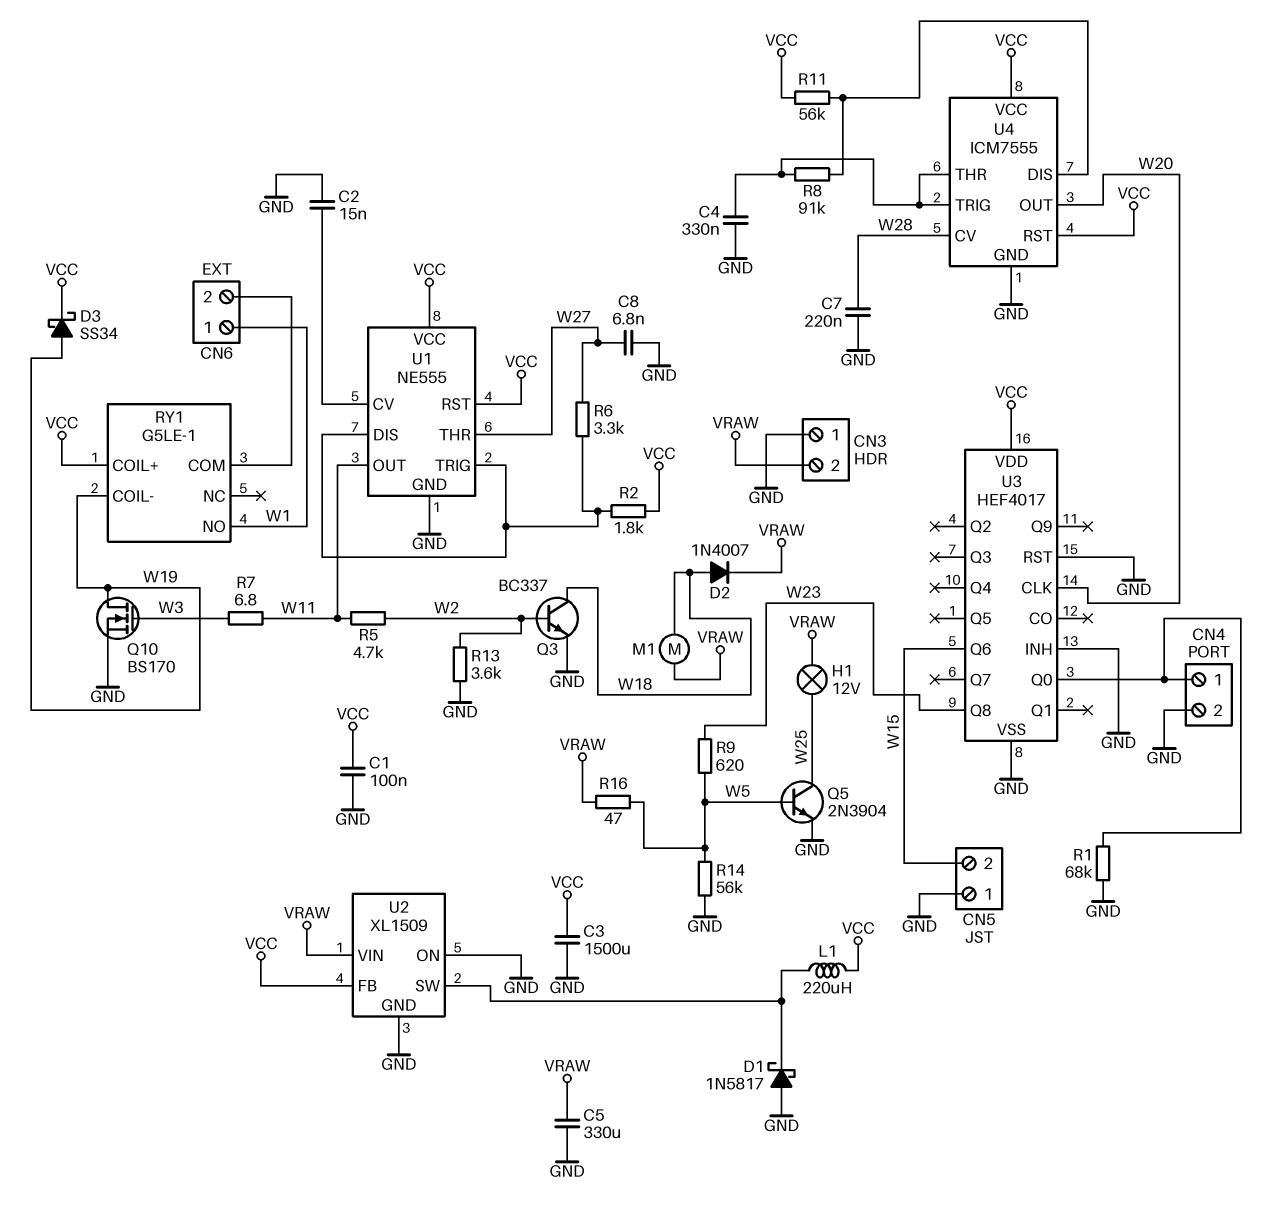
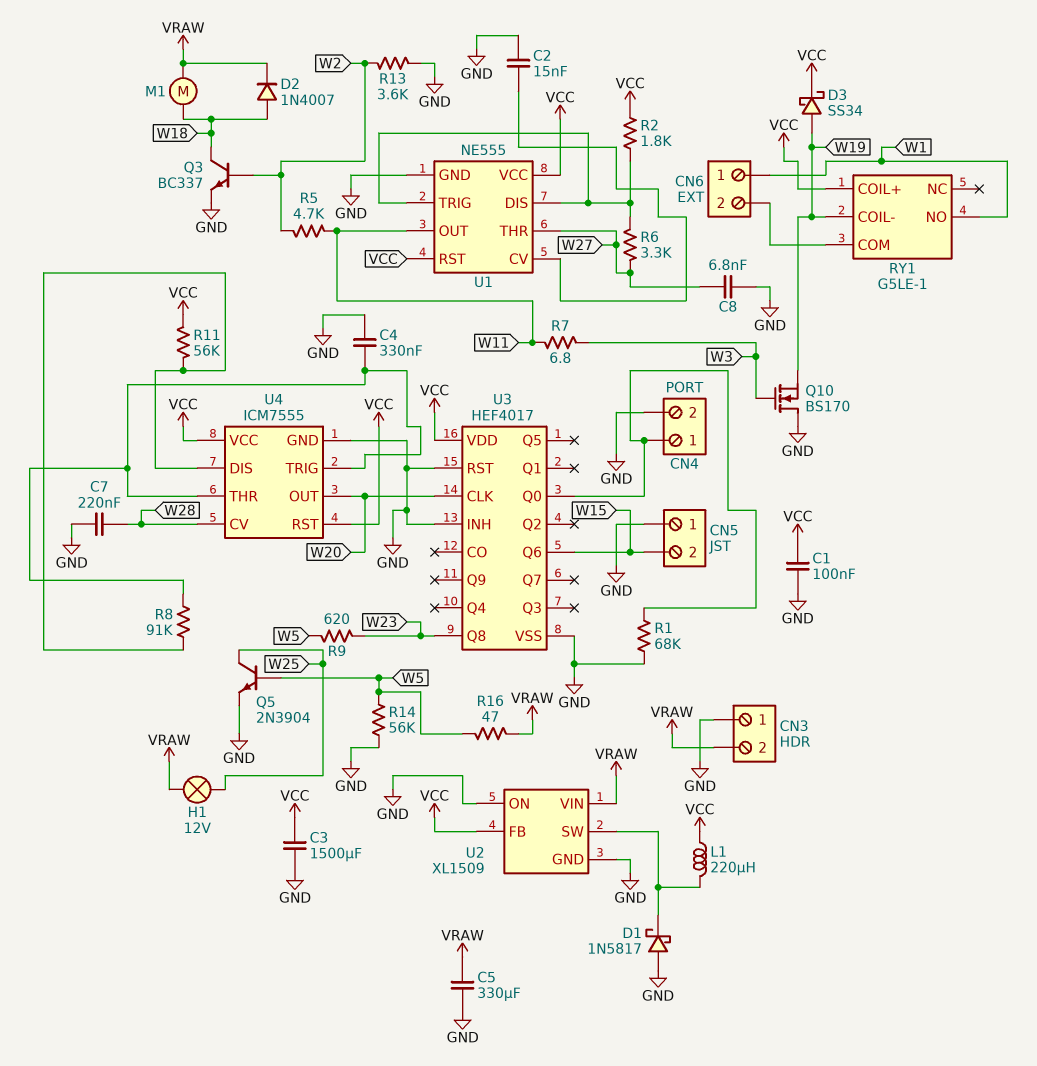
Q10: NMOS BS170 (G W3, D W19, S GND) -> NMOS BS170 (G W3, D GND, S W19)

